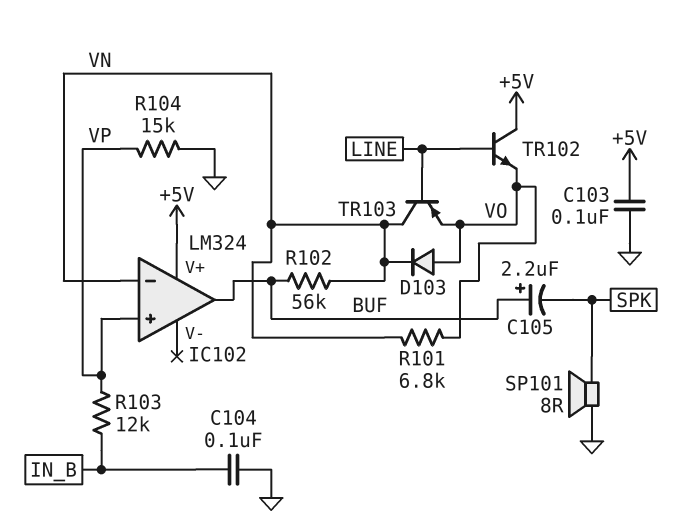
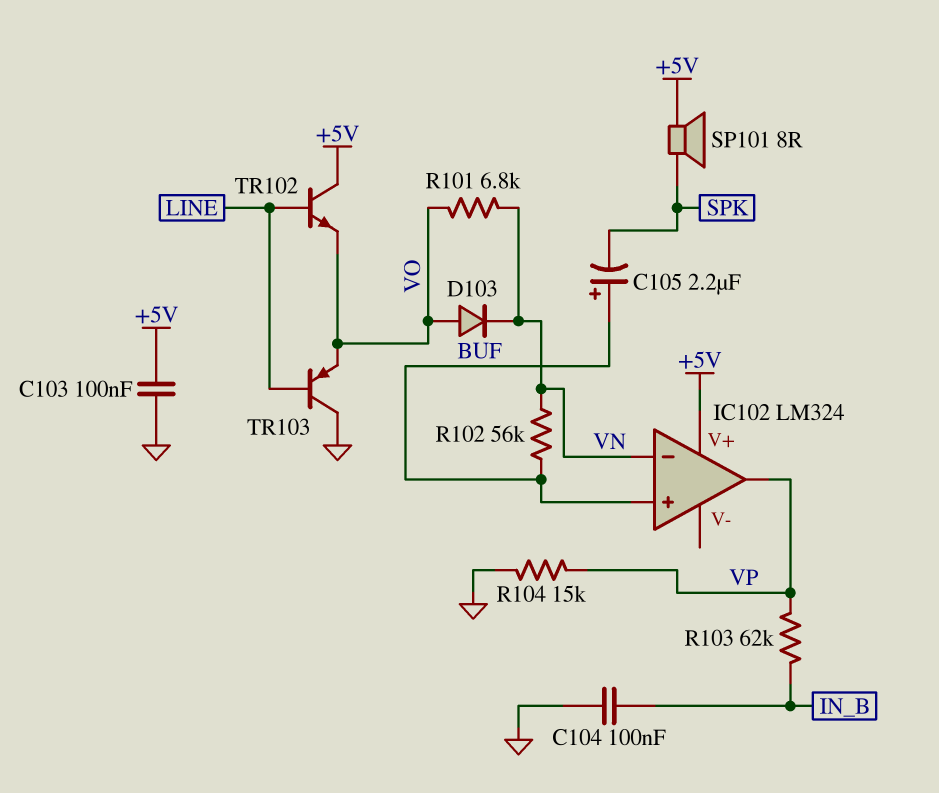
IC102 pin in+: VP -> BUF
IC102 pin out: BUF -> VP
R103: 12k (IN_B, VP) -> 62k (IN_B, VP)
SP101: speaker 8R (GND, SPK) -> speaker 8R (+5V, SPK)
TR103: PNP (B LINE, C VN, E VO) -> PNP (B LINE, C GND, E VO)

